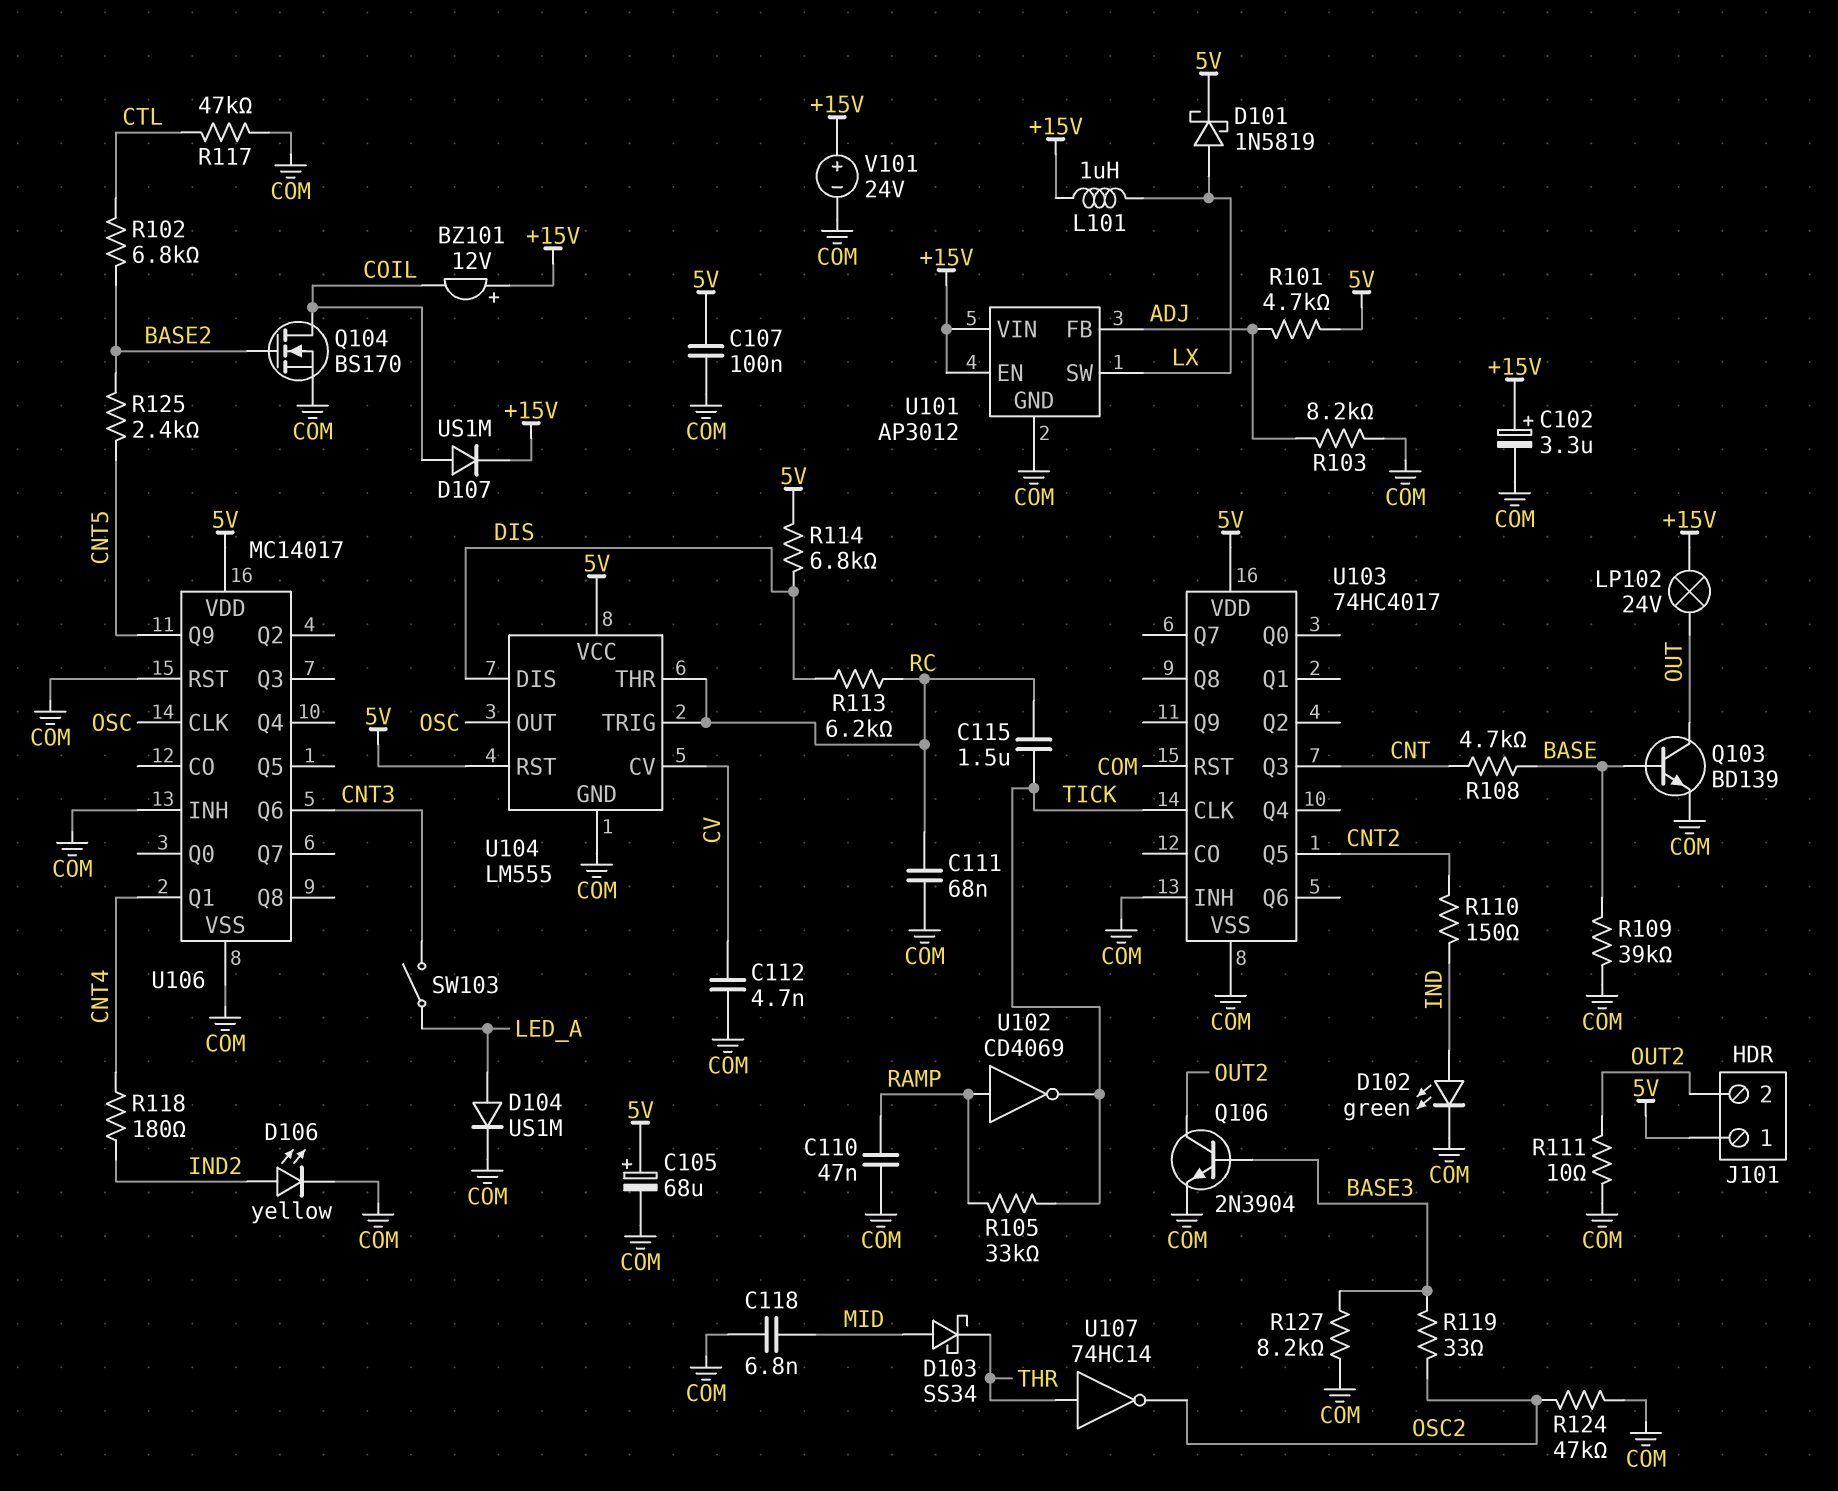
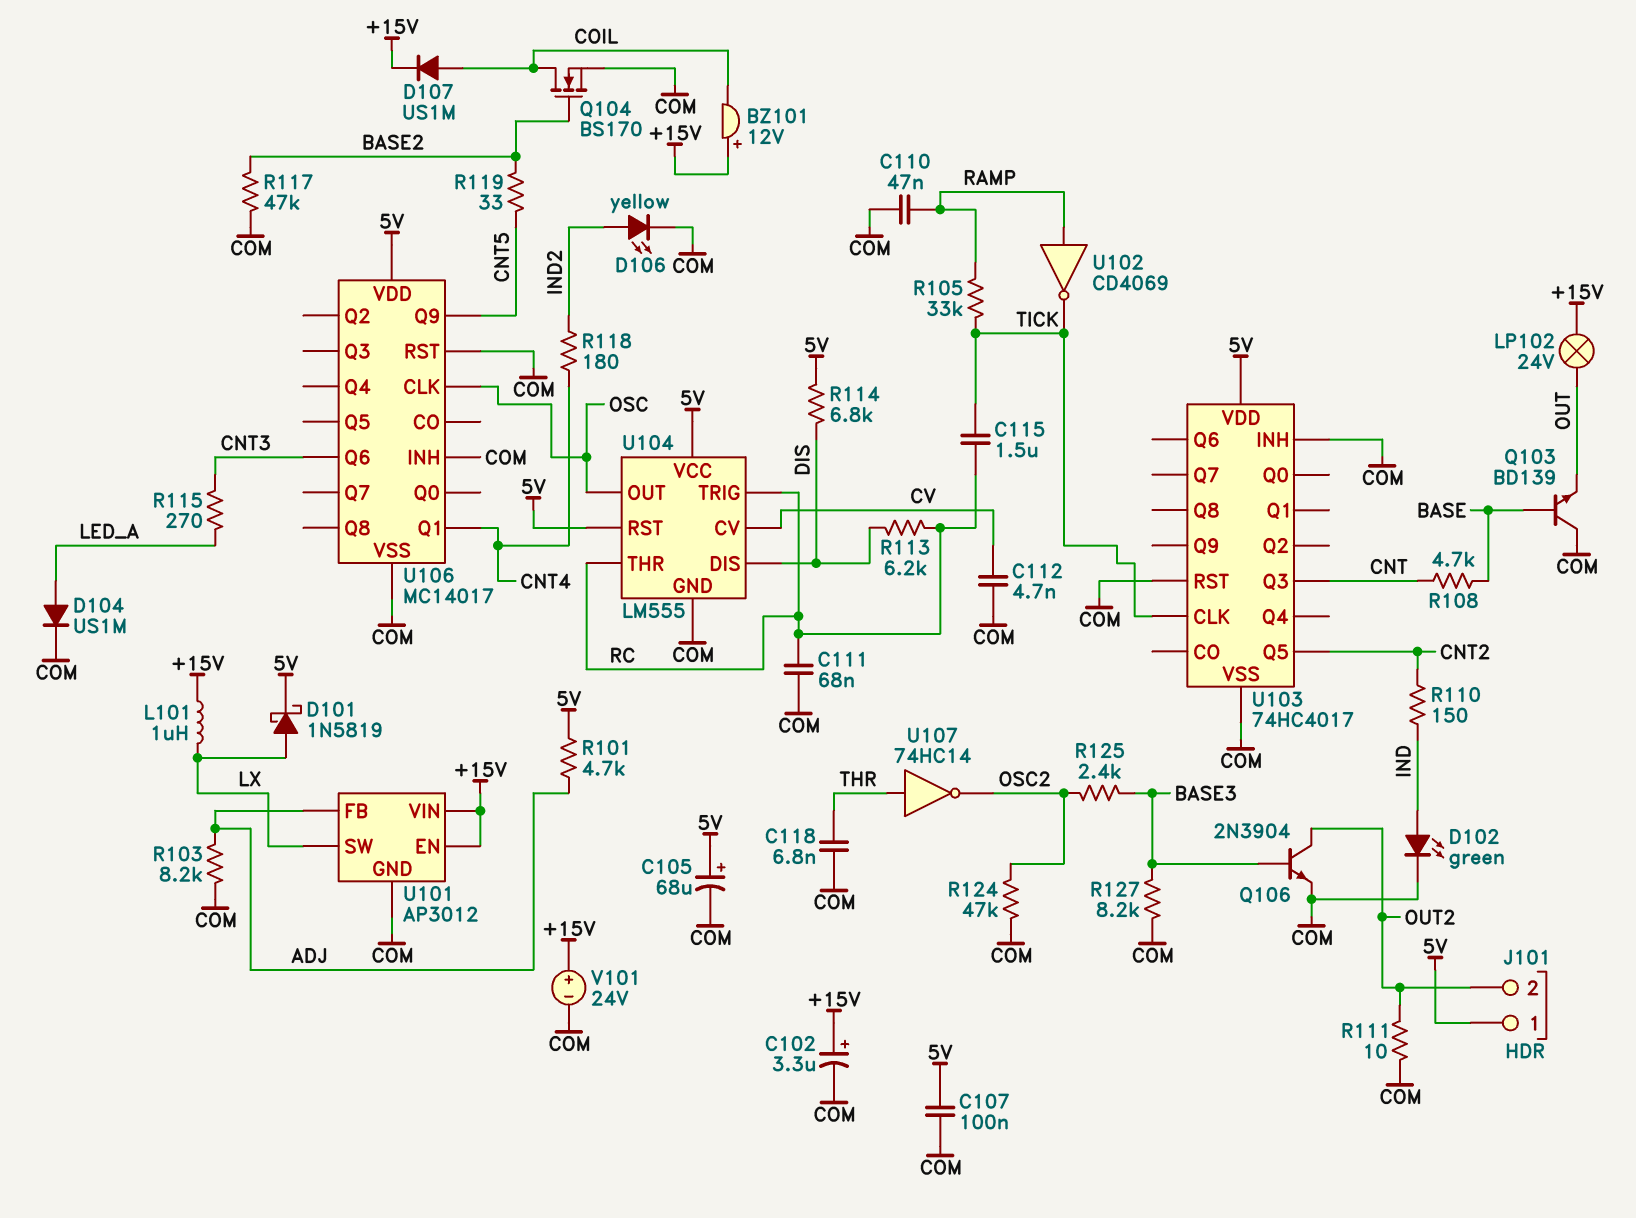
C118: 6.8nF (COM, MID) -> 6.8nF (COM, THR)
D103: schottky SS34 (A MID, K THR) -> none
Q103: NPN BD139 (B BASE, C OUT, E COM) -> NPN BD139 (B BASE, C COM, E OUT)
R102: 6.8k (BASE2, CTL) -> none
R109: 39k (BASE, COM) -> none
R115: none -> 270 (CNT3, LED_A)
R117: 47k (COM, CTL) -> 47k (BASE2, COM)
R119: 33 (BASE3, OSC2) -> 33 (BASE2, CNT5)
R125: 2.4k (BASE2, CNT5) -> 2.4k (BASE3, OSC2)
SW103: switch (CNT3, LED_A) -> none

